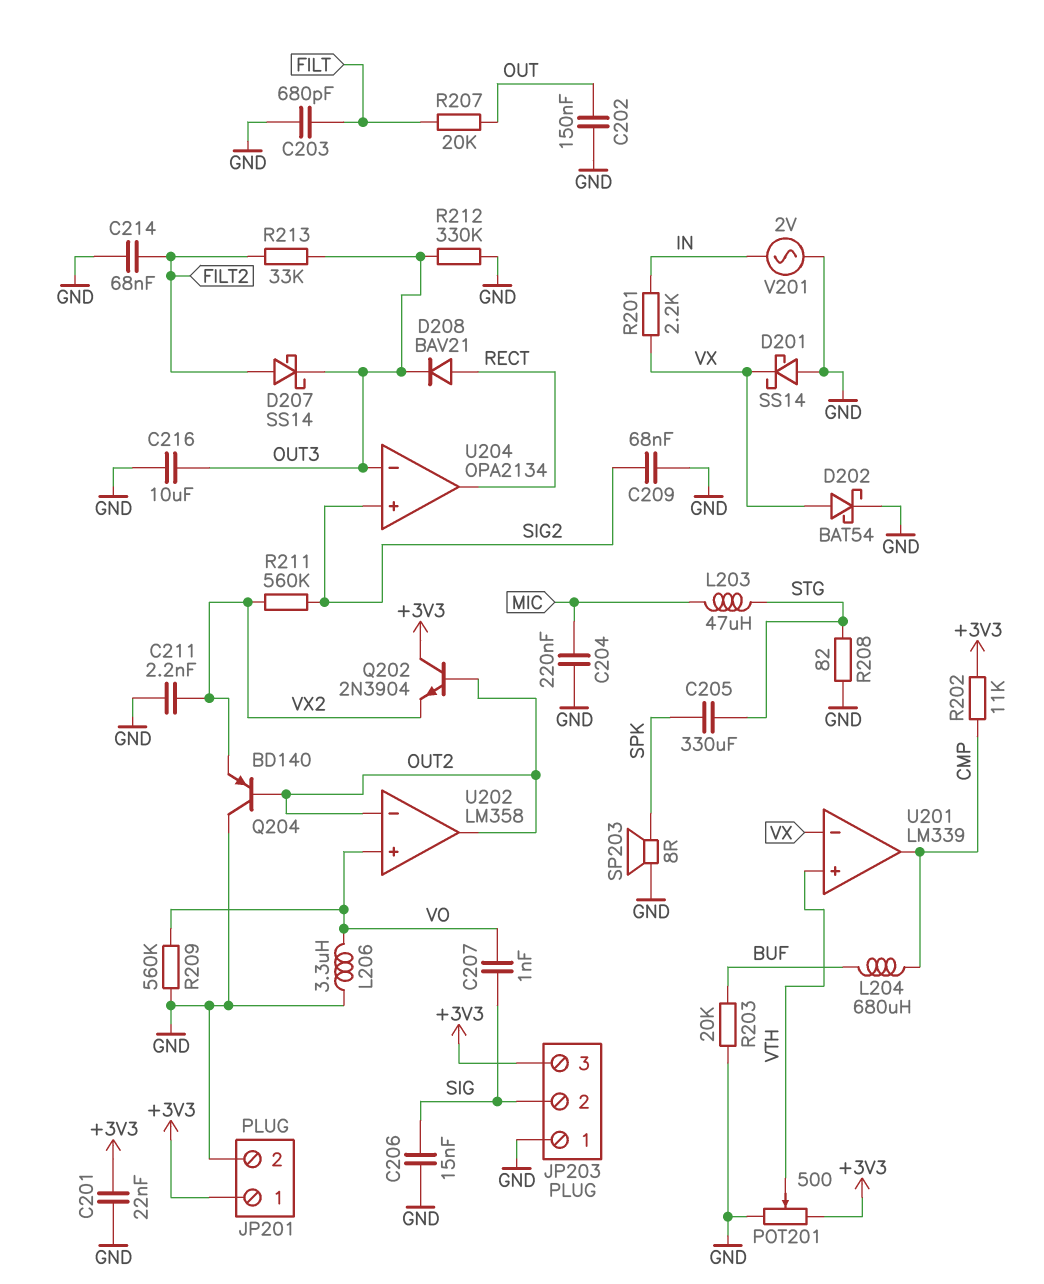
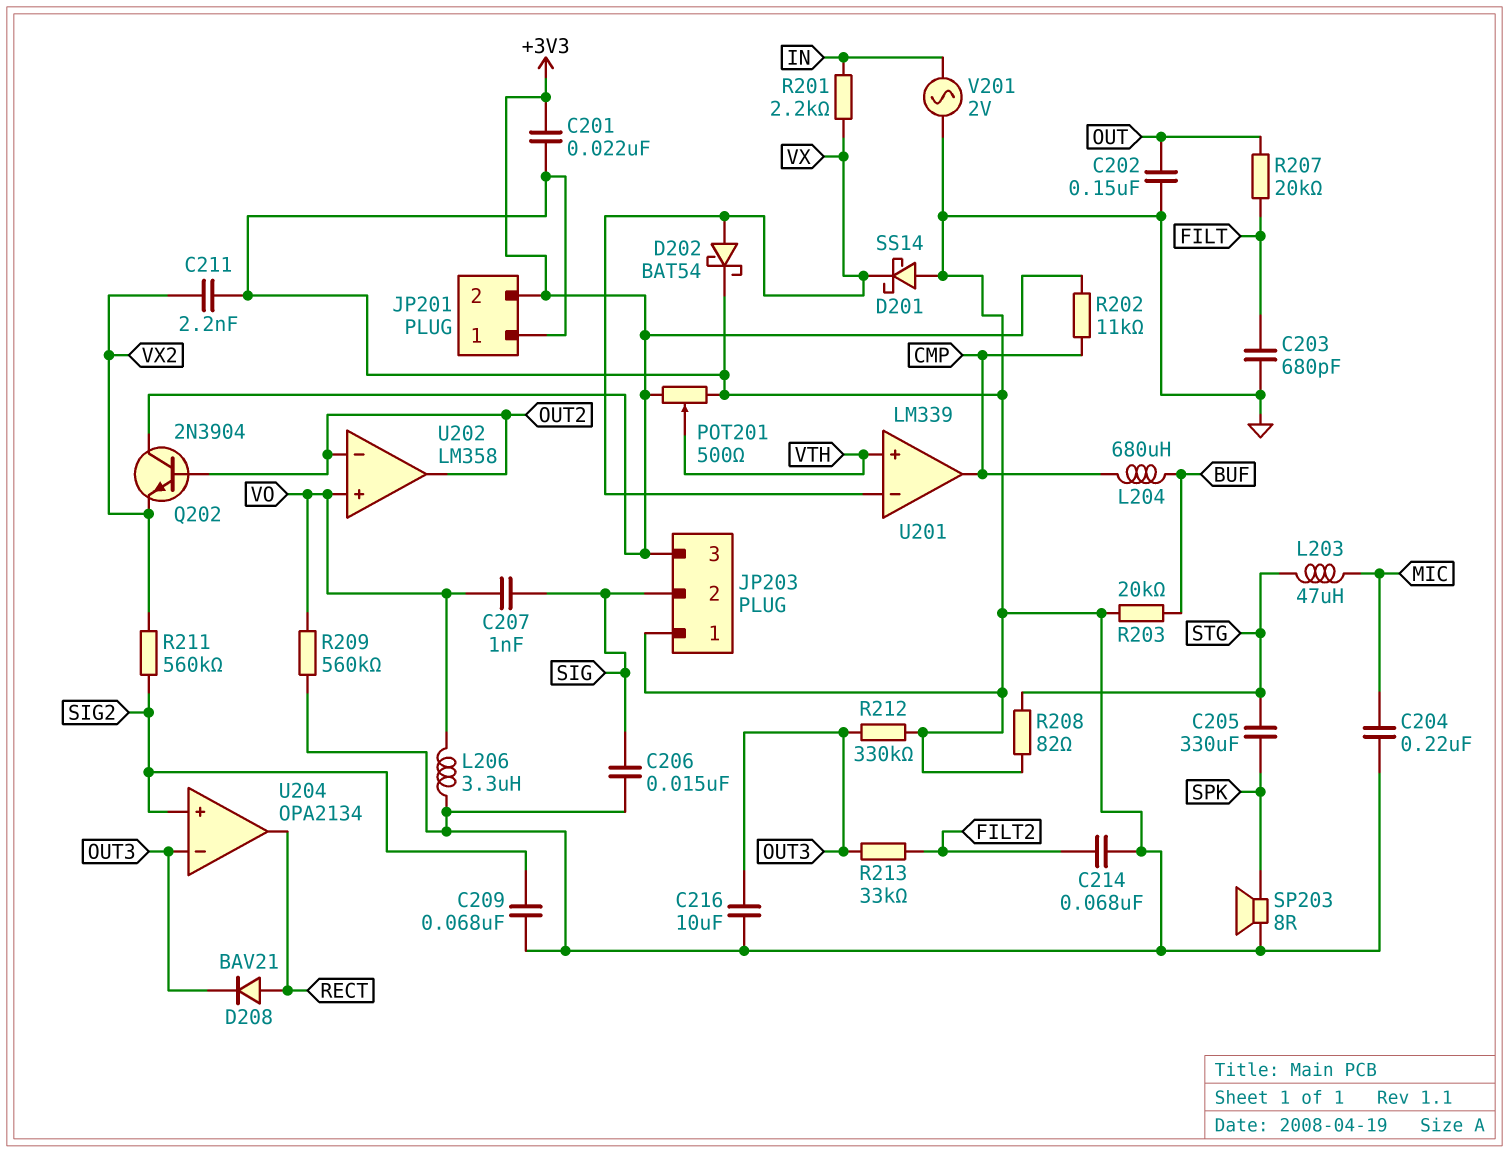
D207: schottky SS14 (A FILT2, K OUT3) -> none
JP201 pin 1: +3V3 -> GND
JP201 pin 2: GND -> +3V3
Q204: PNP BD140 (B OUT2, C GND, E VX2) -> none

